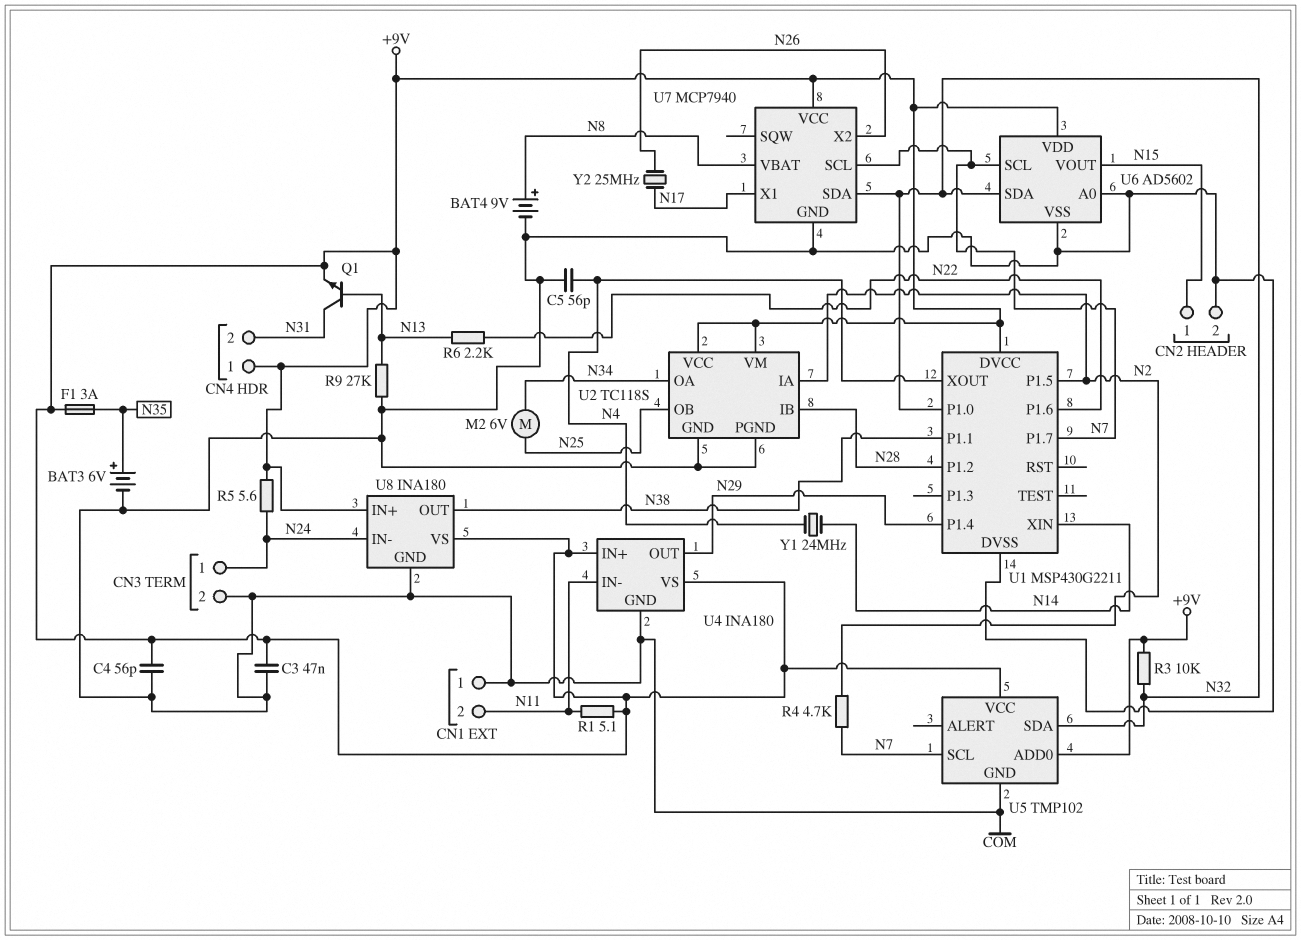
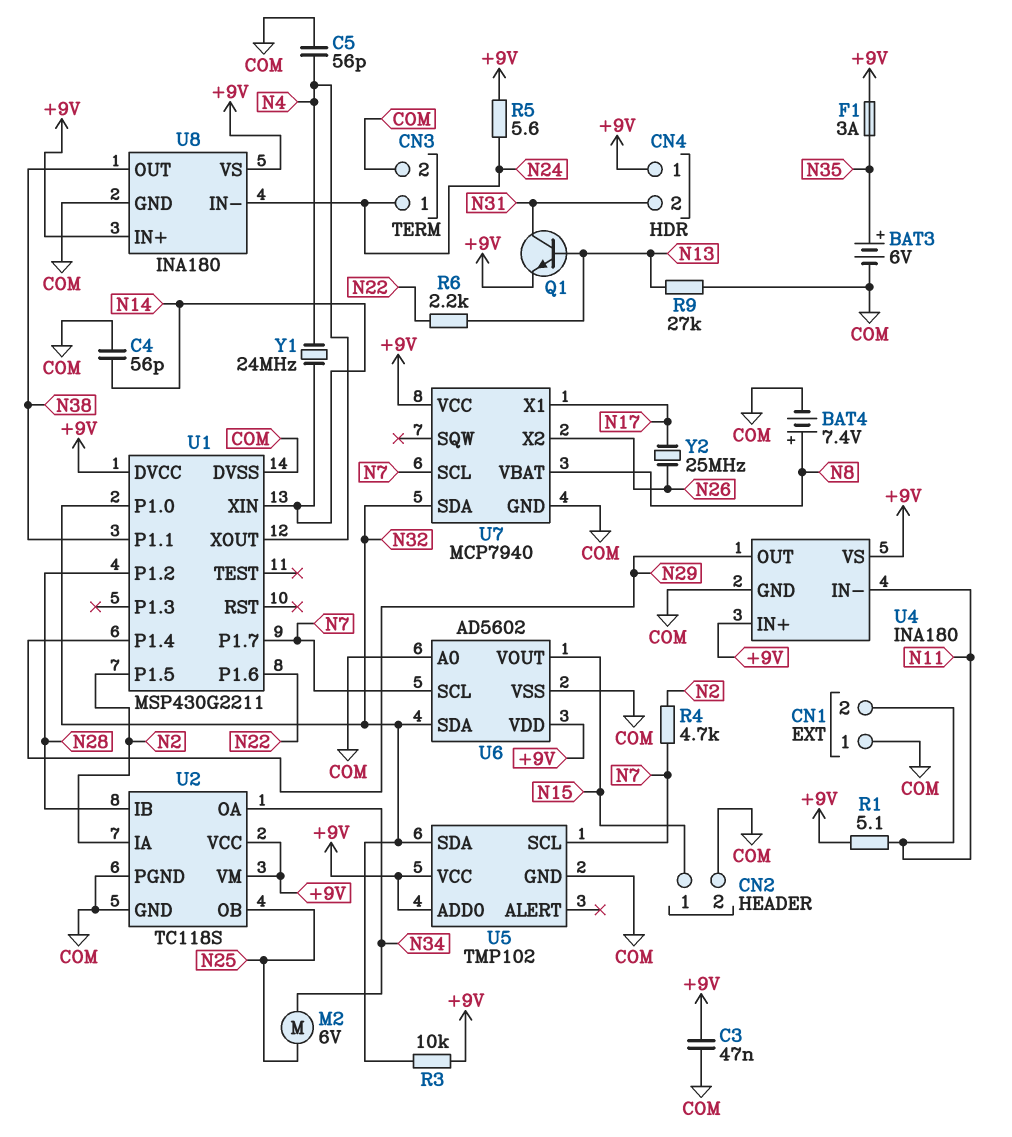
BAT4: 9V (plus N8, minus COM) -> 7.4V (plus N8, minus COM)
C4: 56pF (+9V, COM) -> 56pF (COM, N14)

